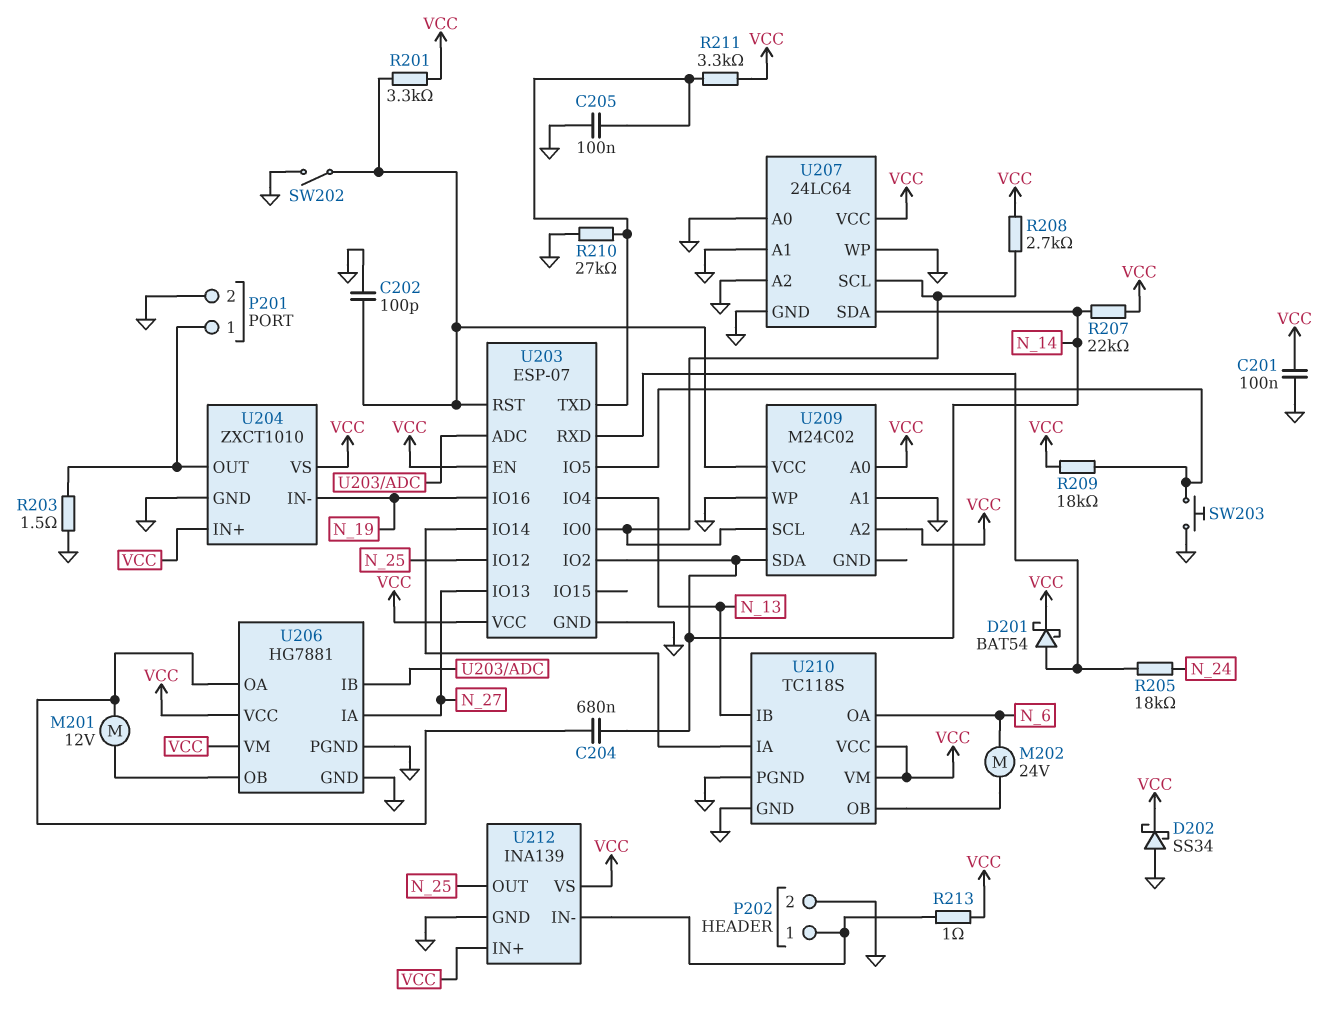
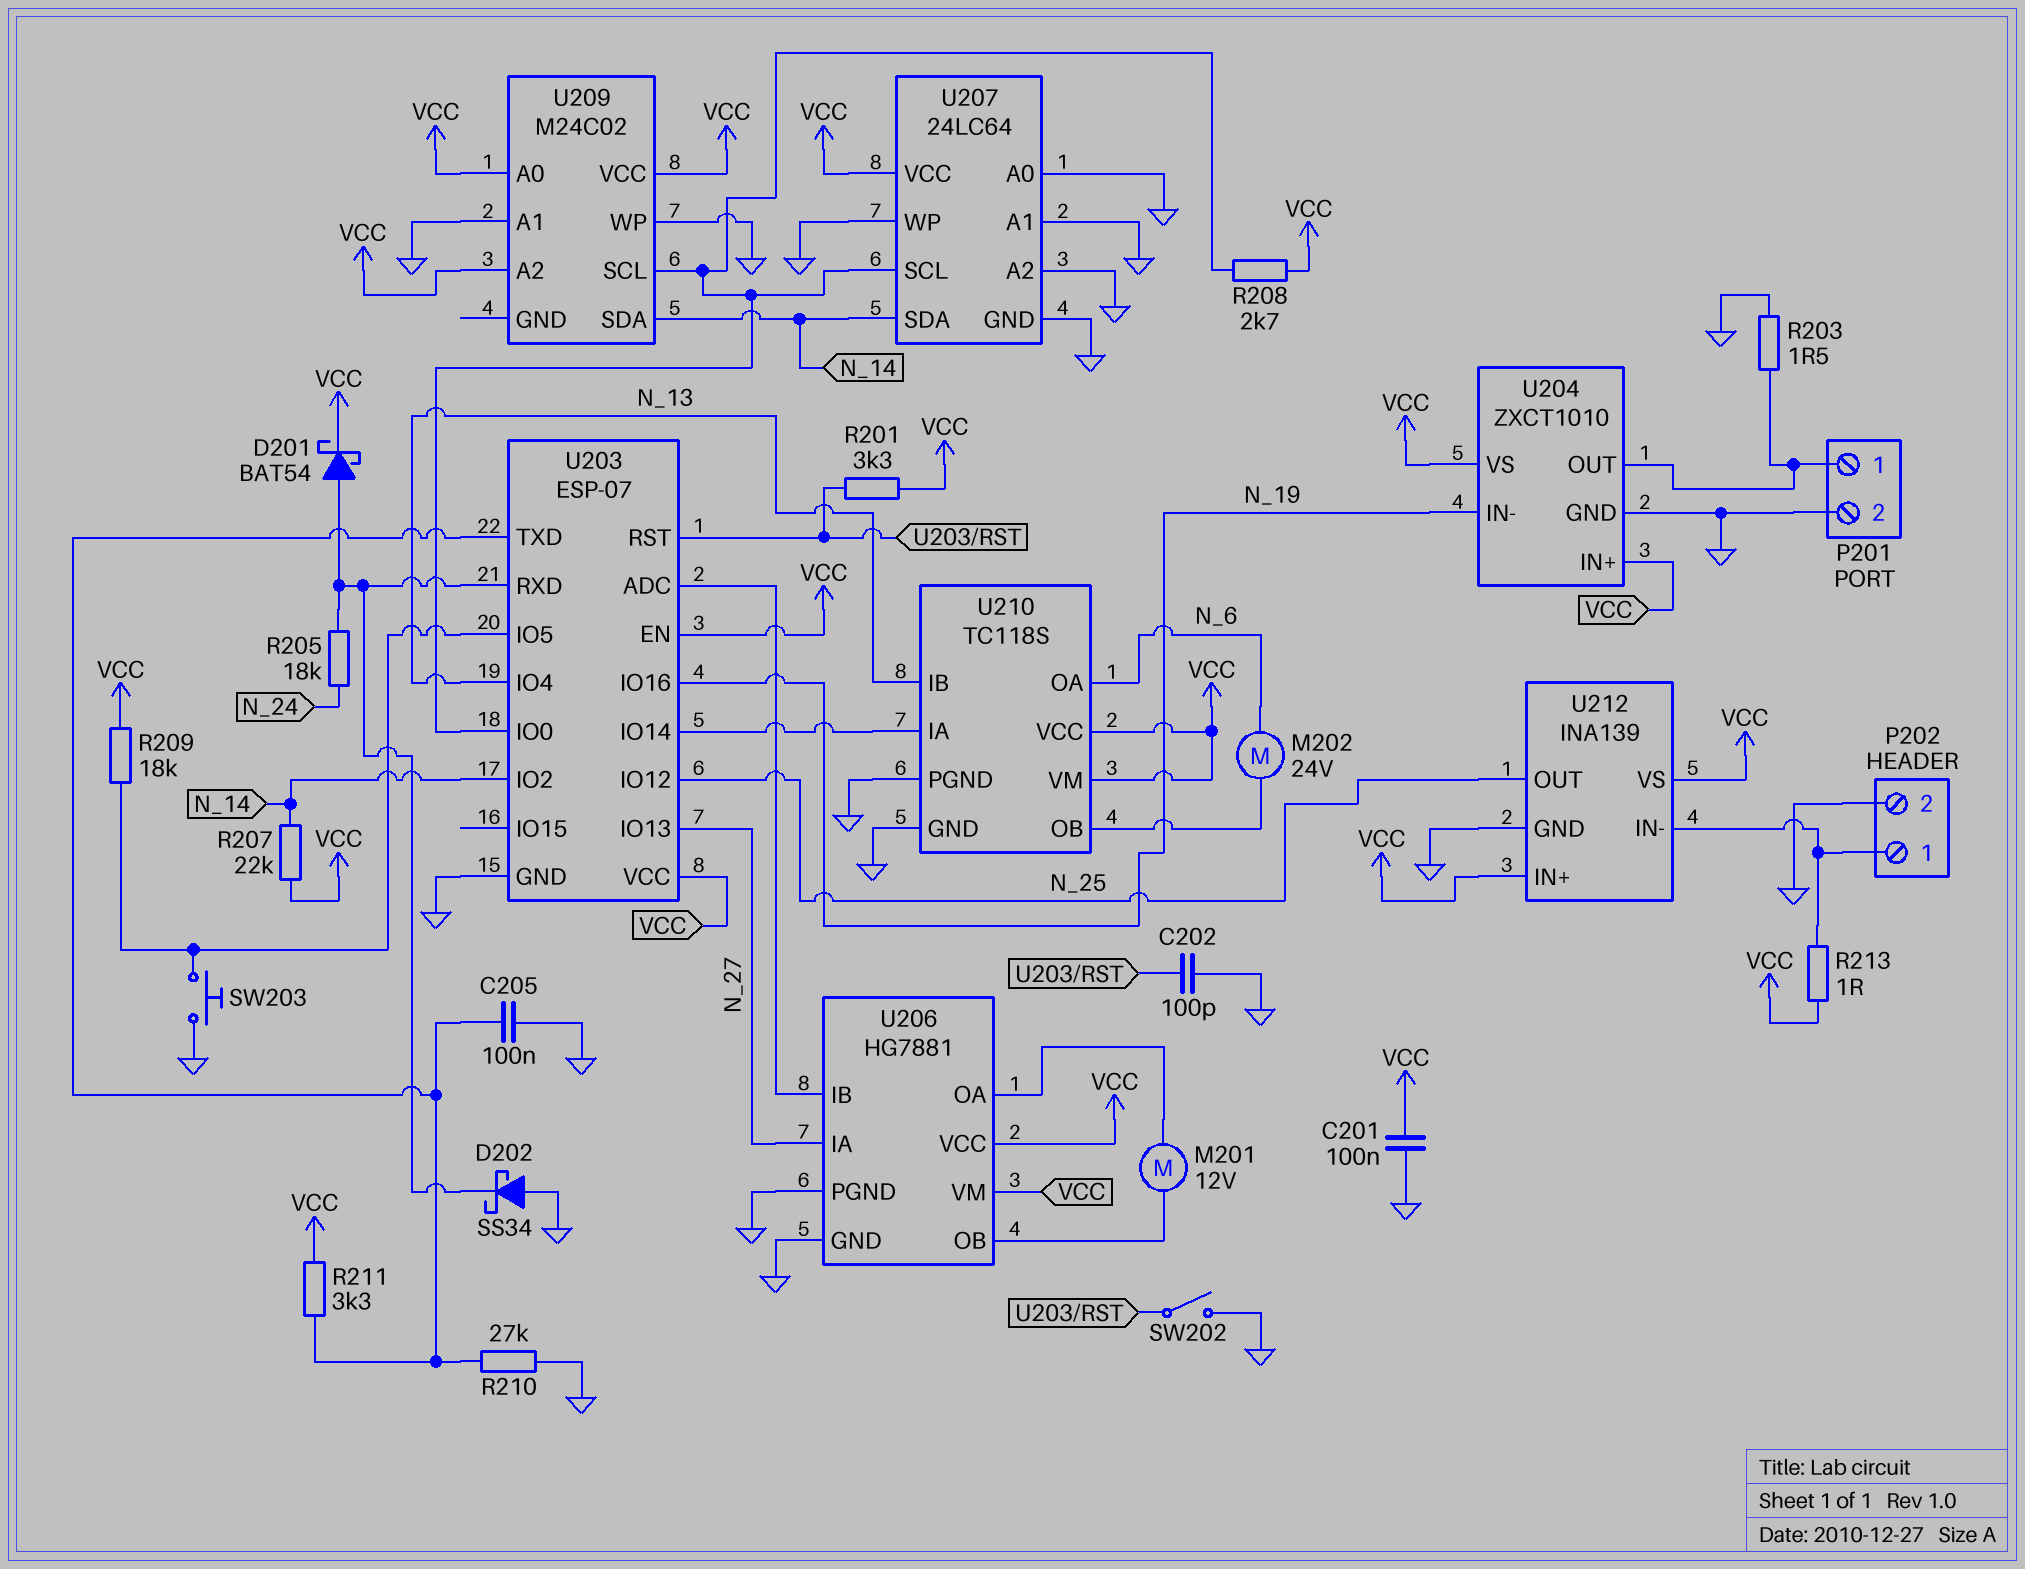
C204: 680nF (N_14, U206/OA) -> none
D202: schottky SS34 (A GND, K VCC) -> schottky SS34 (A GND, K U203/RXD)
U209 pin VCC: U203/RST -> VCC

